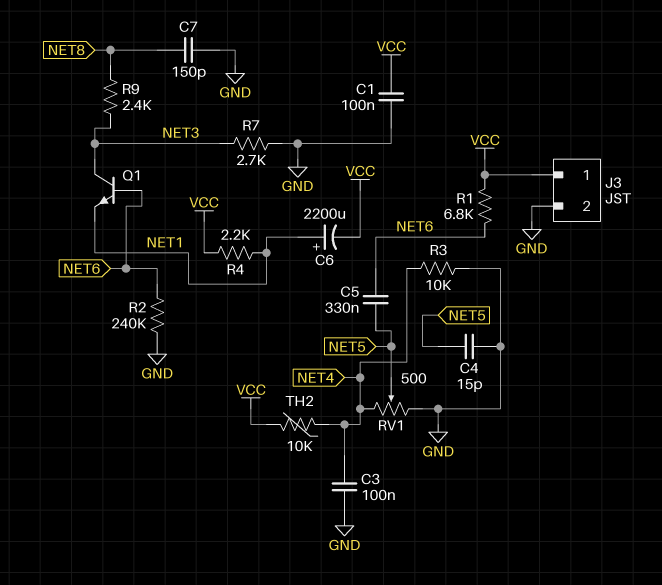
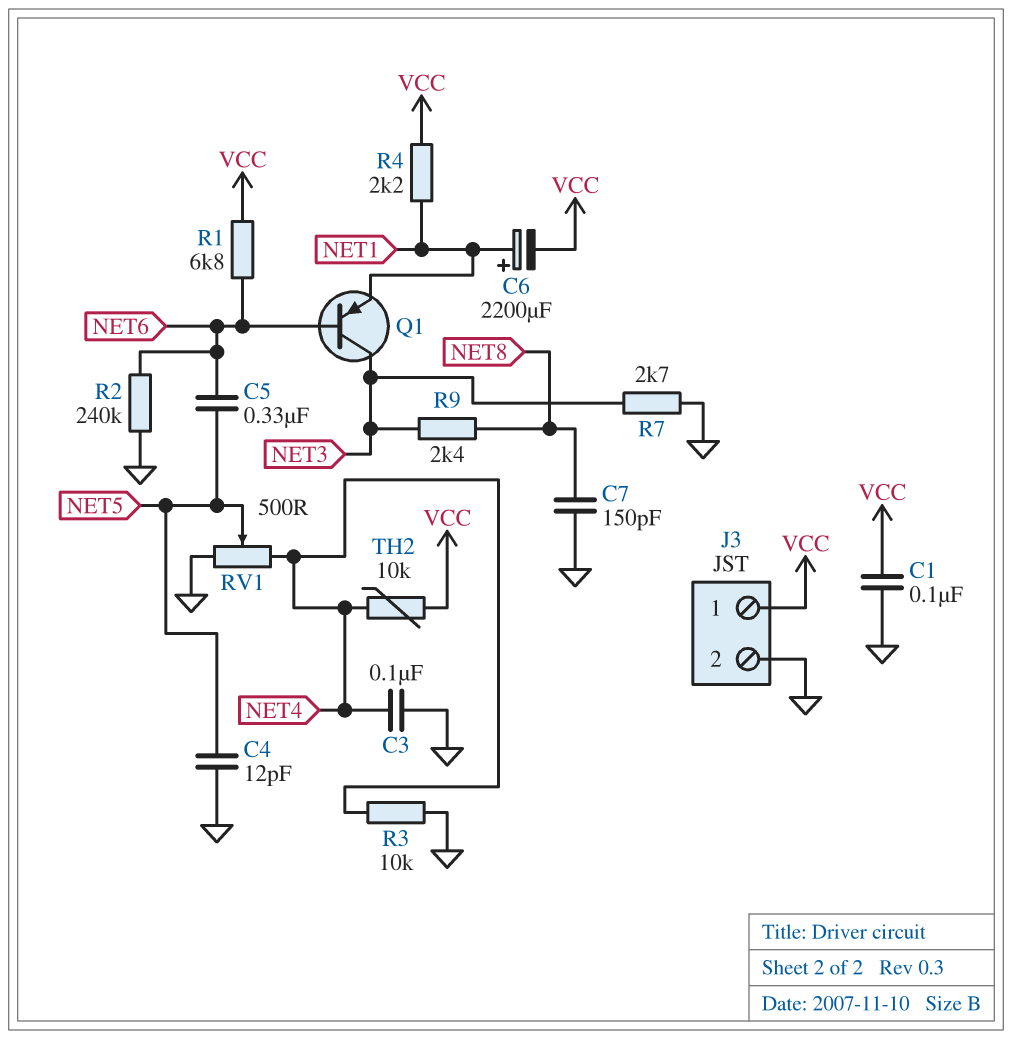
C4: 15pF (GND, NET5) -> 12pF (GND, NET5)
Q1: NPN (B NET6, C NET3, E NET1) -> PNP (B NET6, C NET3, E NET1)

